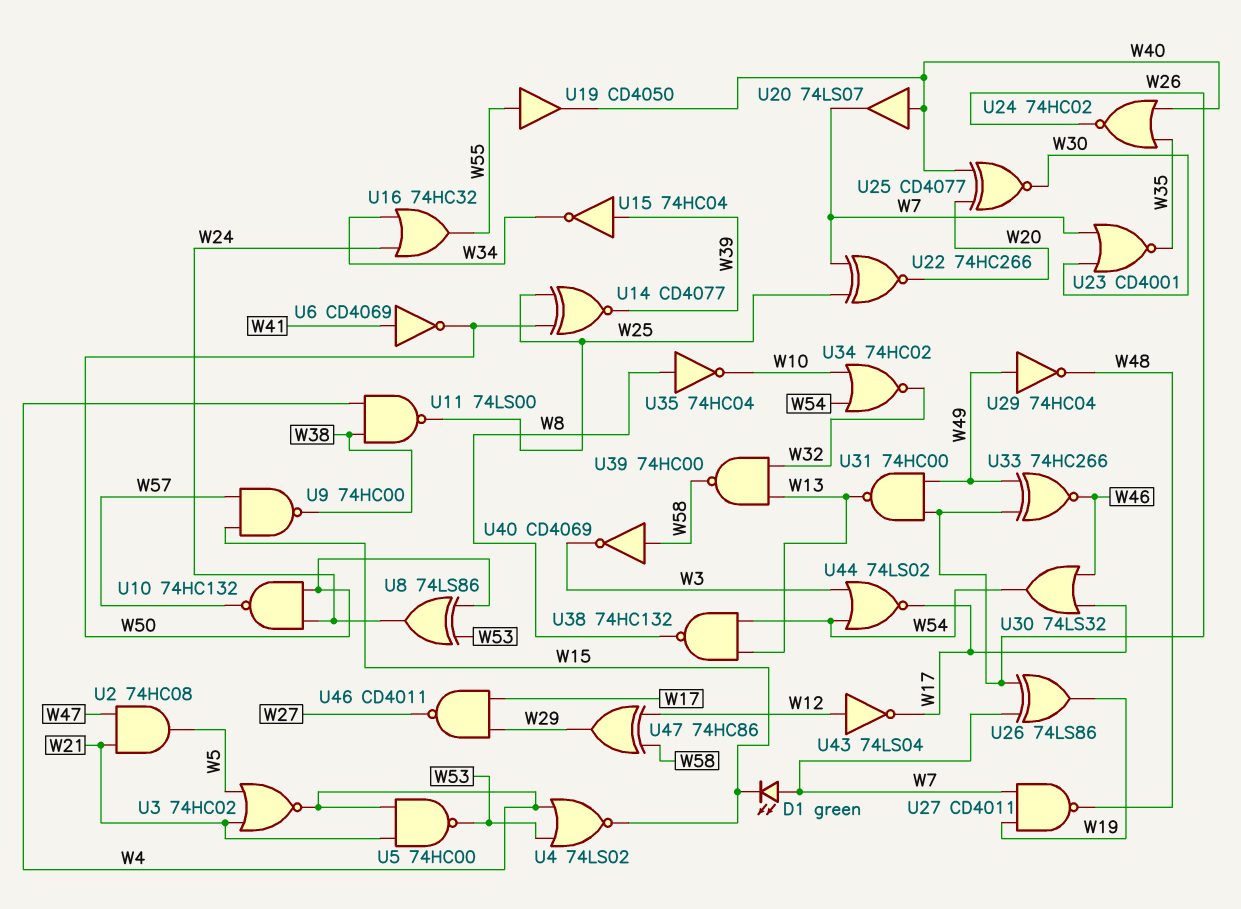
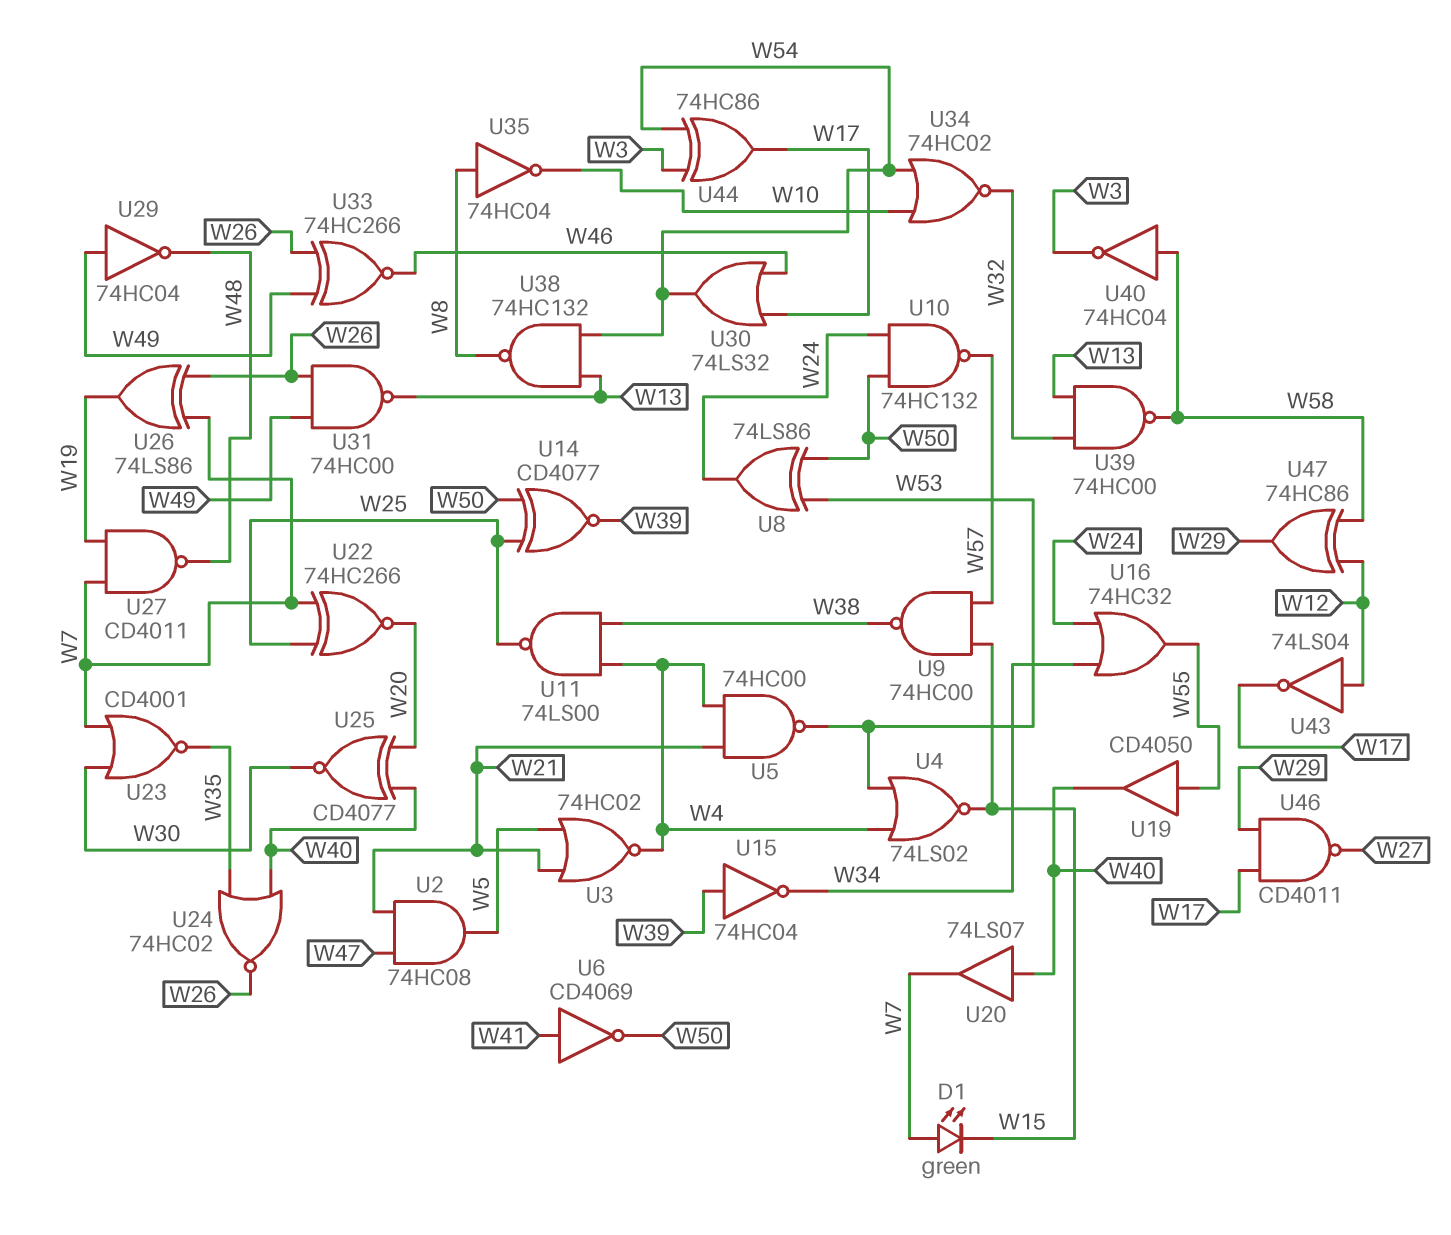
U40: NOT CD4069 (in W58, out W3) -> NOT 74HC04 (in W58, out W3)
U44: NOR 74LS02 (in W3, in W54, out W17) -> XOR 74HC86 (in W3, in W54, out W17)

